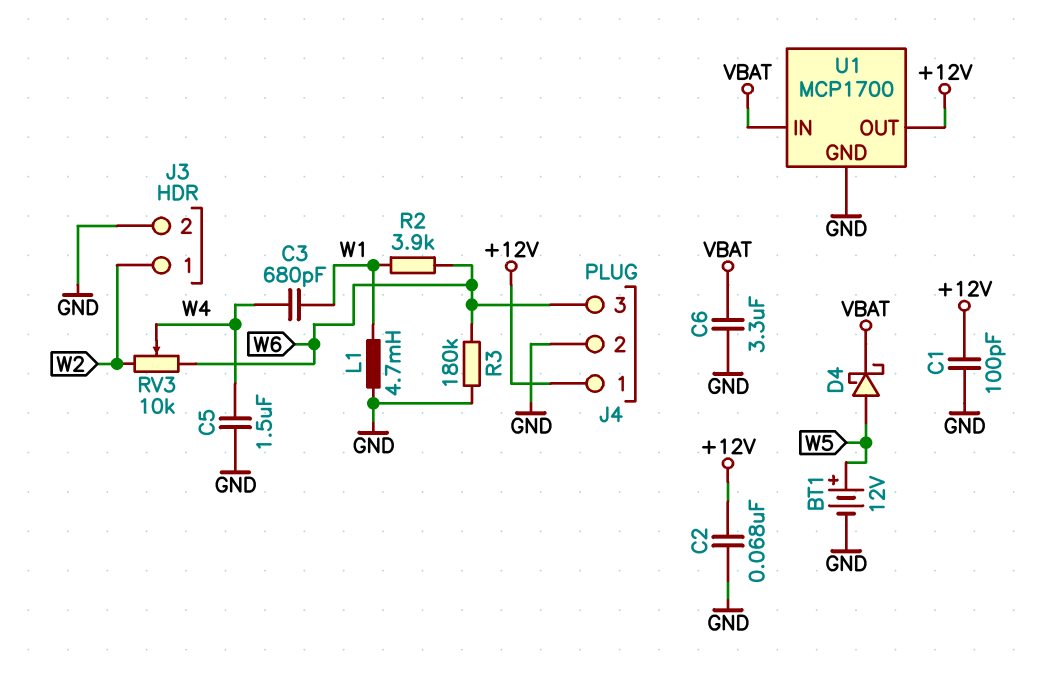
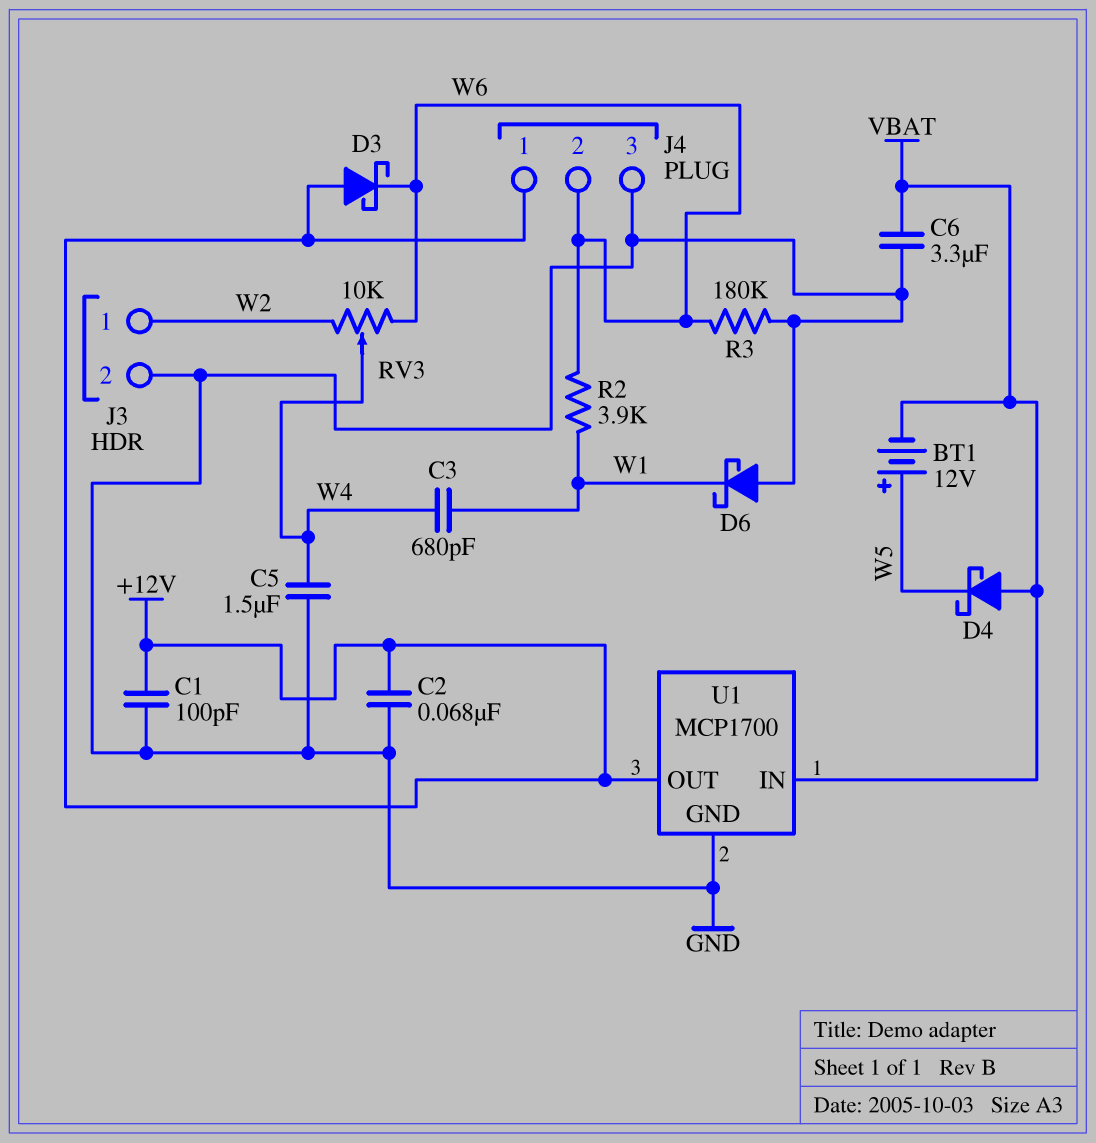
BT1: 12V (plus W5, minus GND) -> 12V (plus W5, minus VBAT)
D3: none -> schottky (A +12V, K W6)
D4: schottky (A W5, K VBAT) -> schottky (A VBAT, K W5)
D6: none -> schottky (A GND, K W1)
J4 pin 2: GND -> W6
J4 pin 3: W6 -> GND
L1: 4.7mH (GND, W1) -> none

